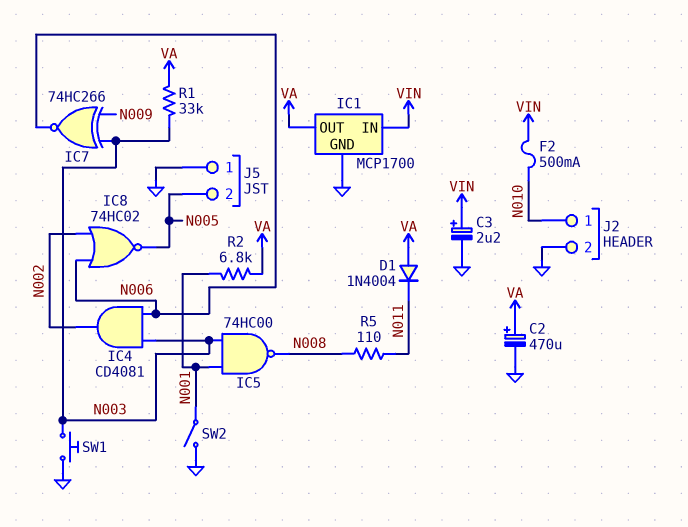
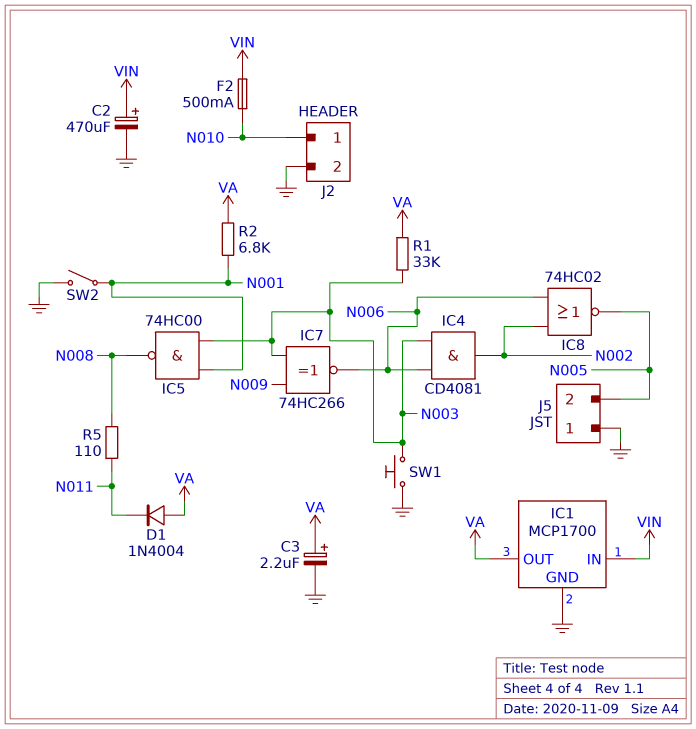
C2: 470uF (plus VA, minus GND) -> 470uF (plus VIN, minus GND)
C3: 2.2uF (plus VIN, minus GND) -> 2.2uF (plus VA, minus GND)

